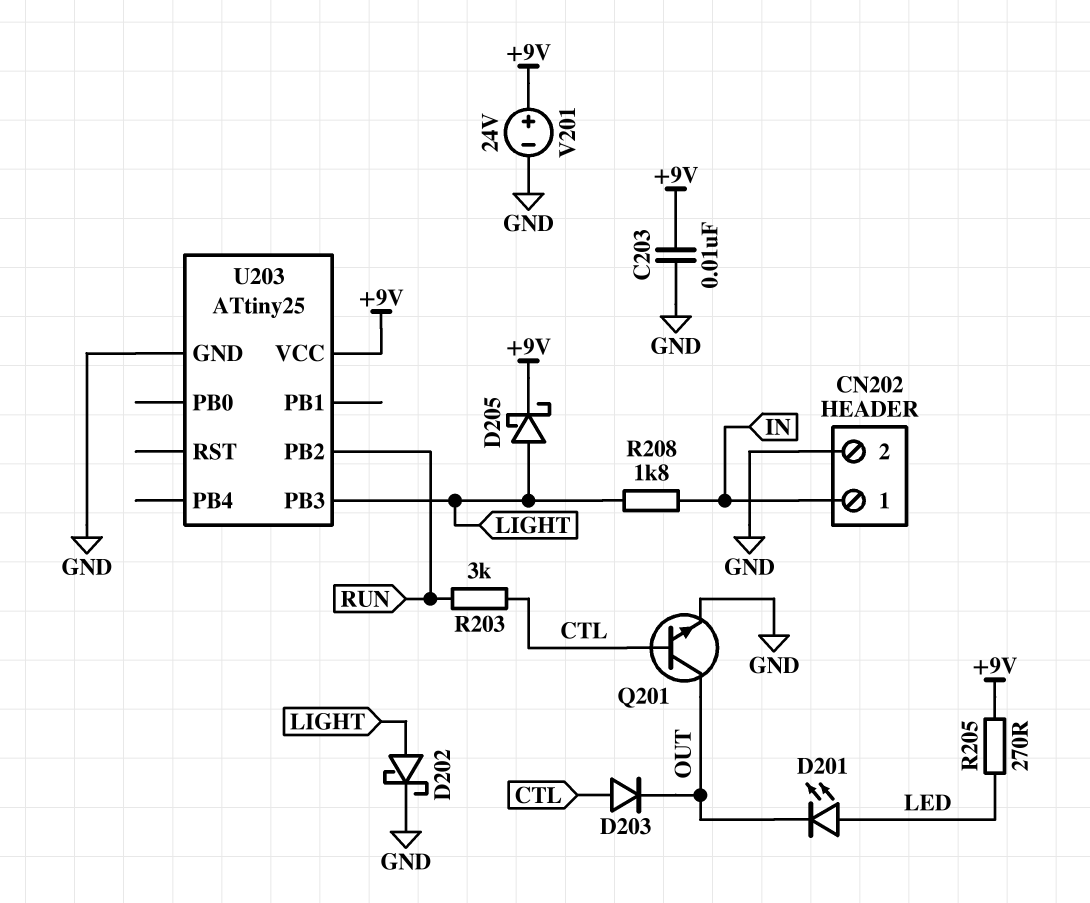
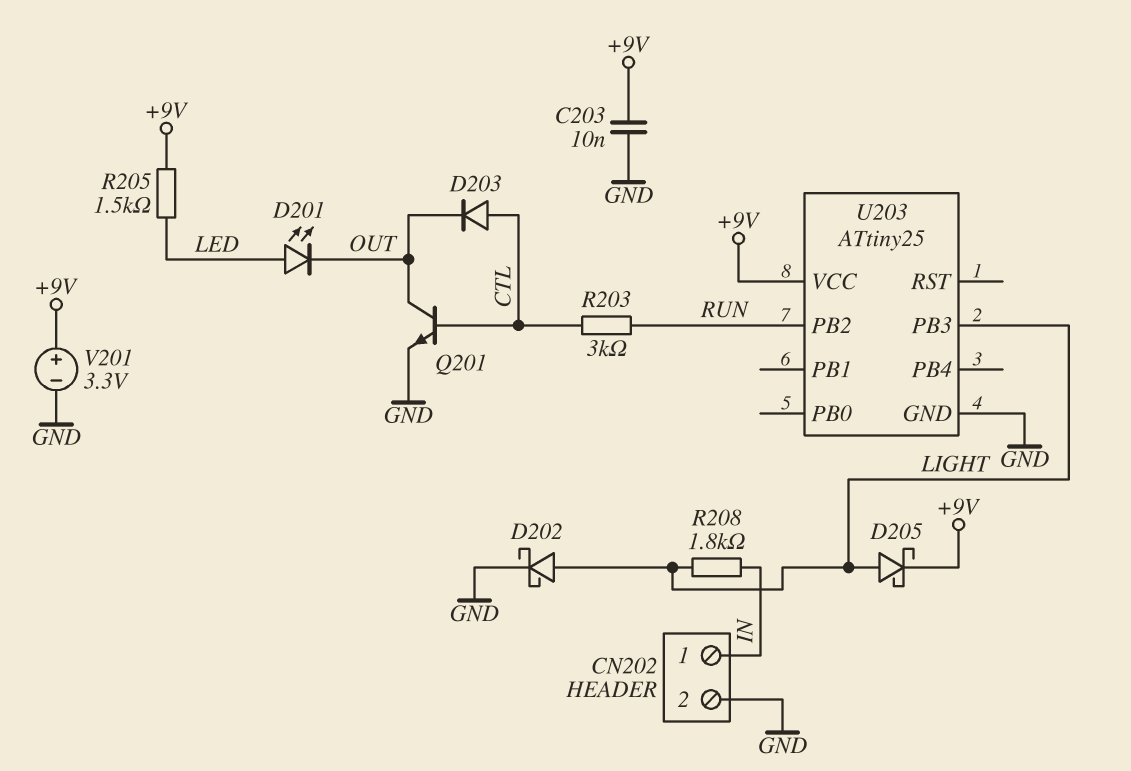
R205: 270 (+9V, LED) -> 1.5k (+9V, LED)
V201: 24V (plus +9V, minus GND) -> 3.3V (plus +9V, minus GND)

